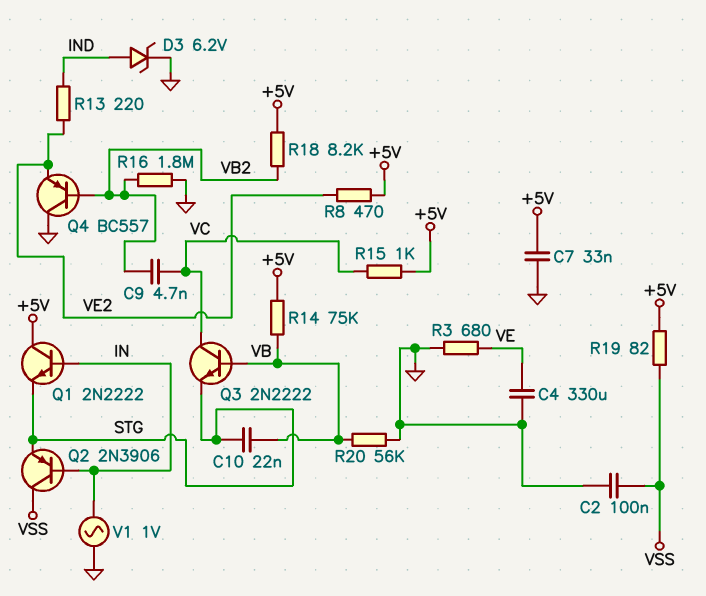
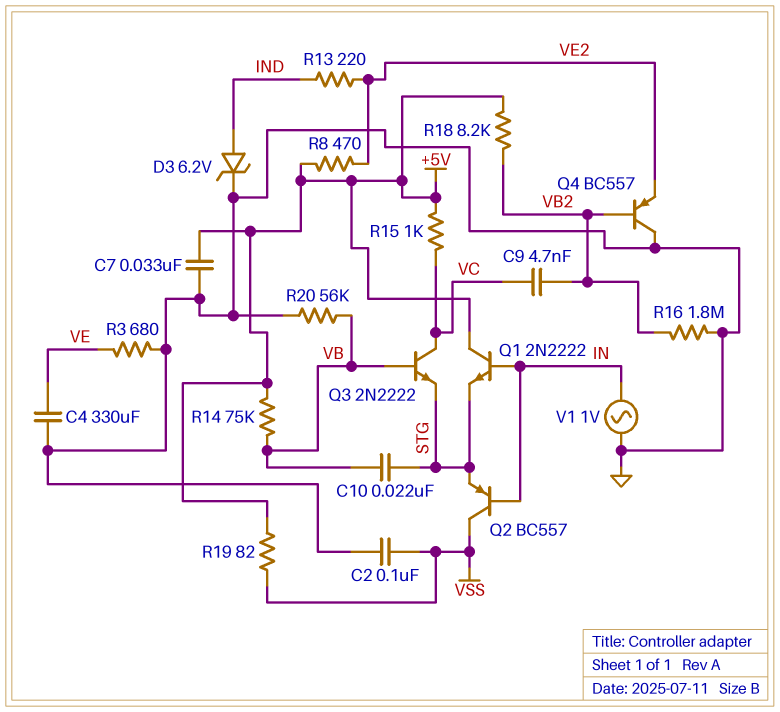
Q2: PNP 2N3906 (B IN, C VSS, E STG) -> PNP BC557 (B IN, C VSS, E STG)

